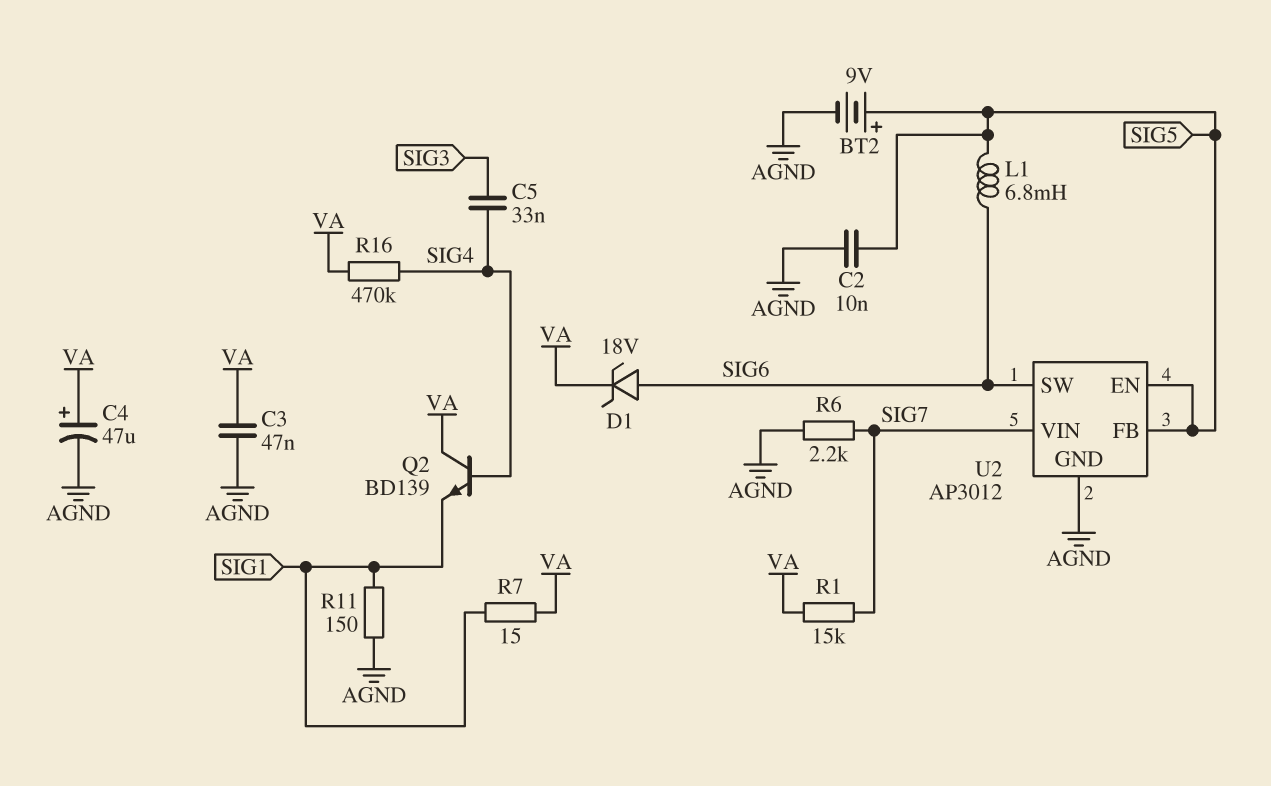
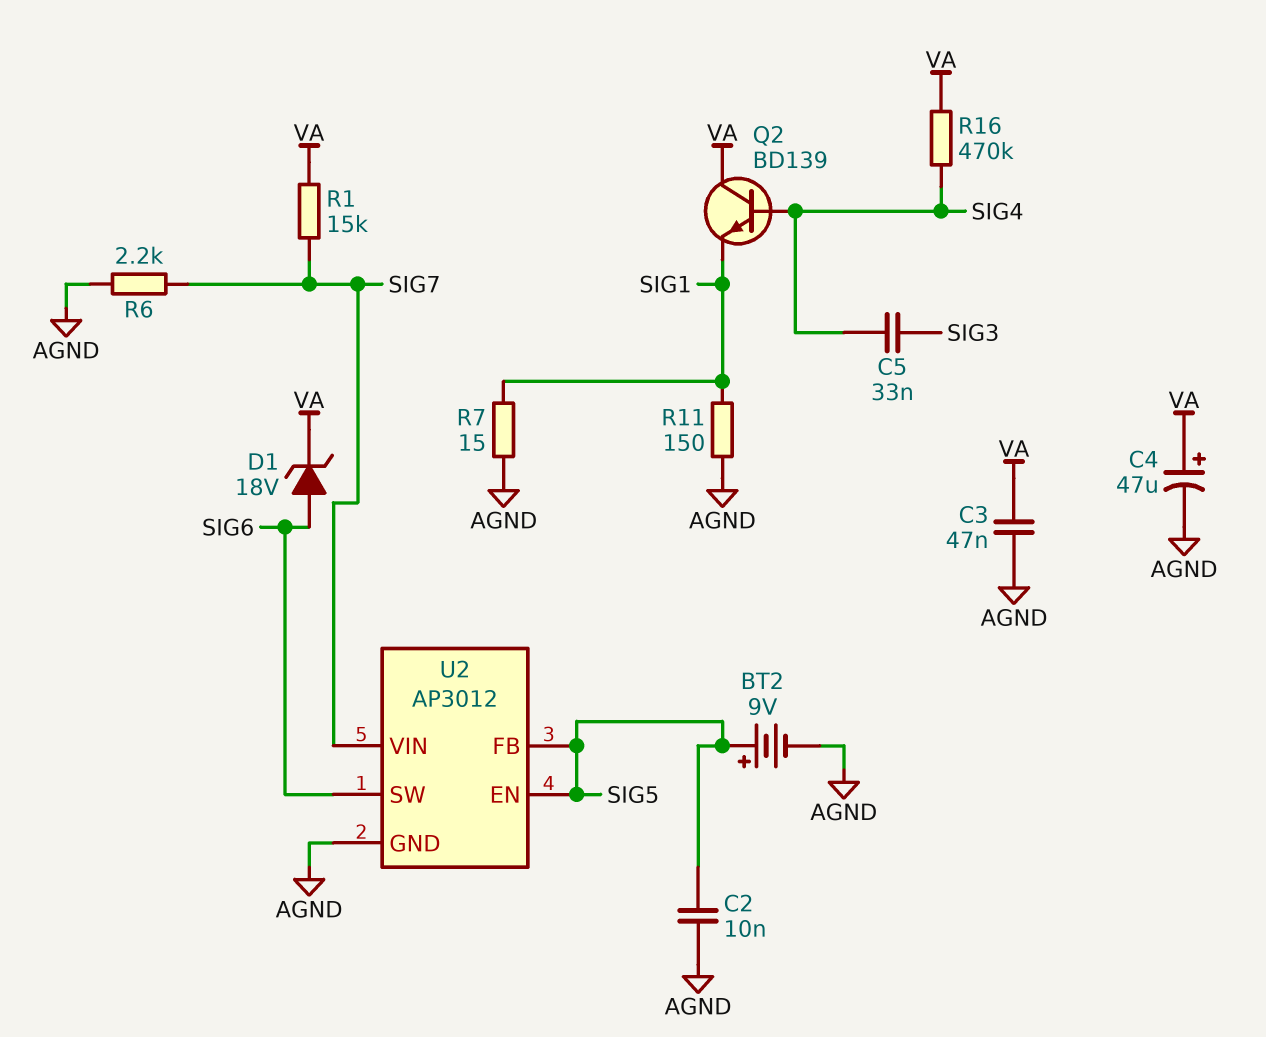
L1: 6.8mH (SIG5, SIG6) -> none
R7: 15 (SIG1, VA) -> 15 (AGND, SIG1)

